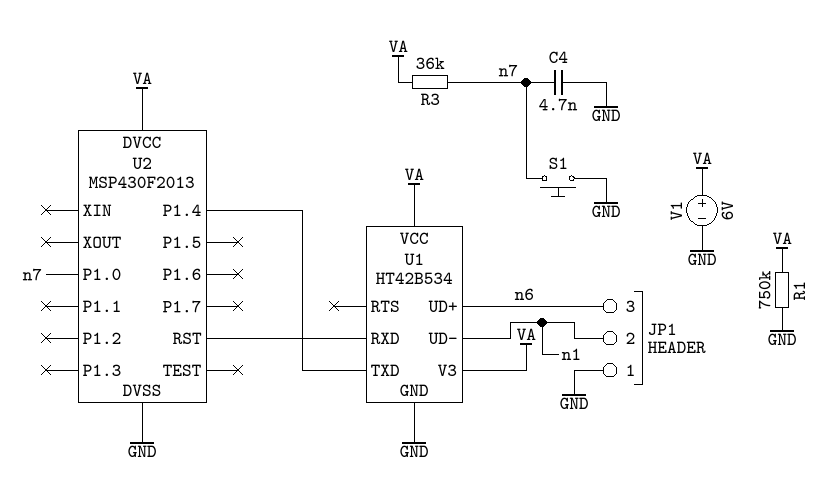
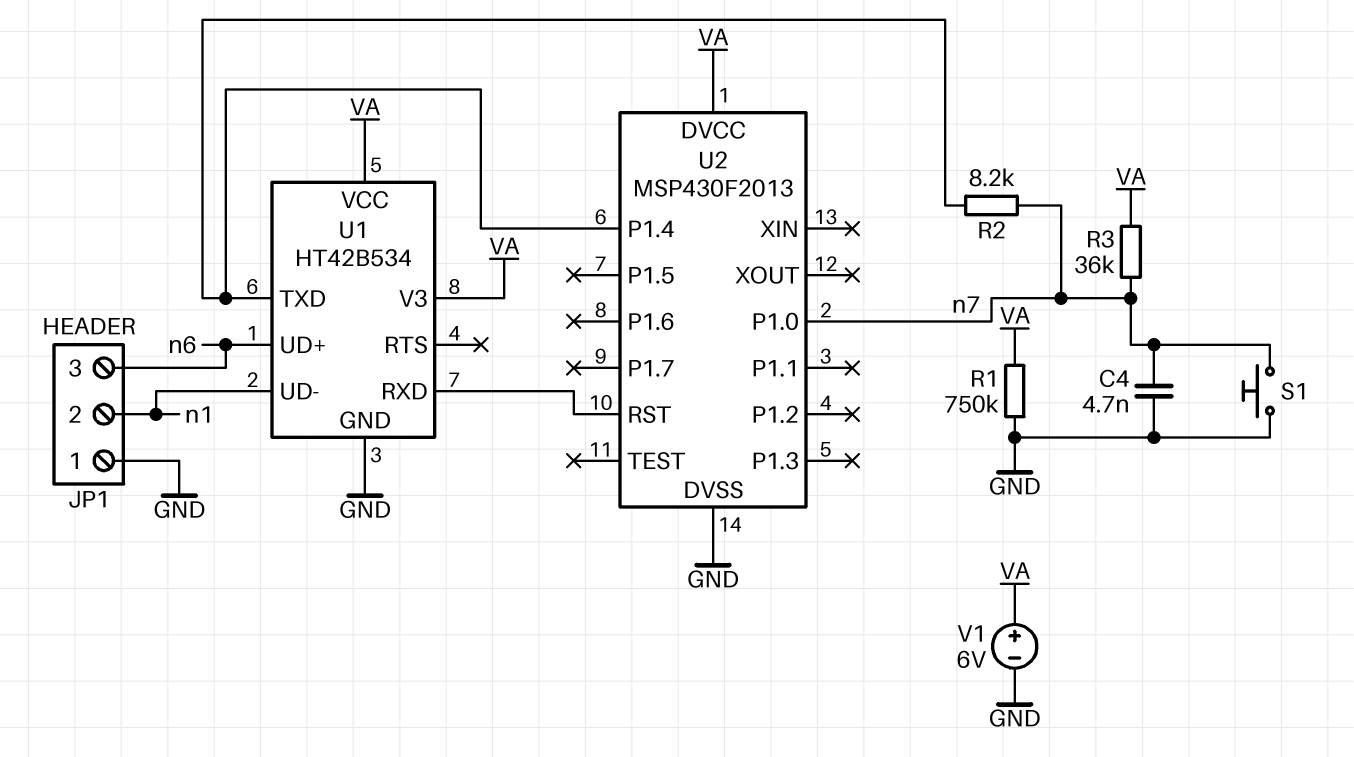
R2: none -> 8.2k (U1/TXD, n7)

